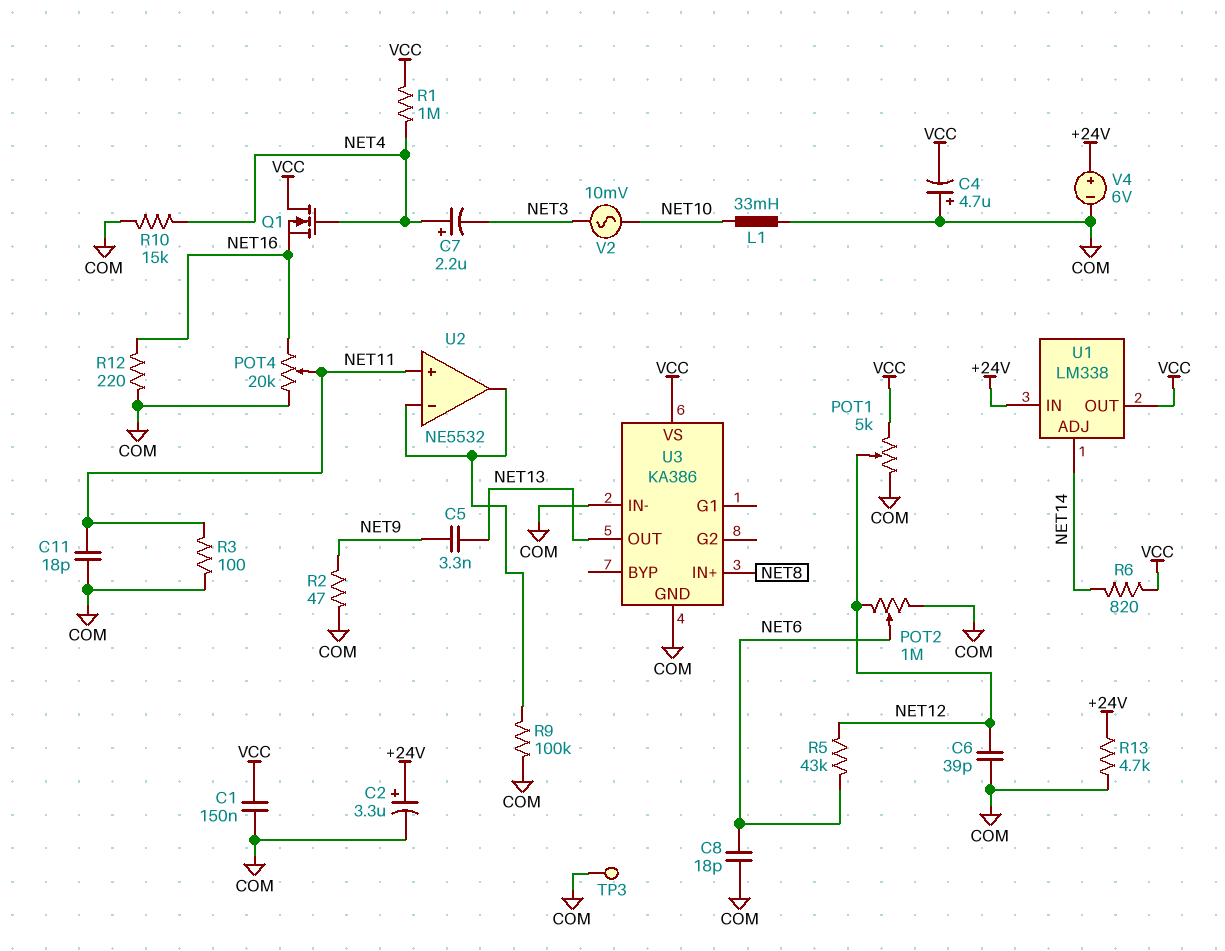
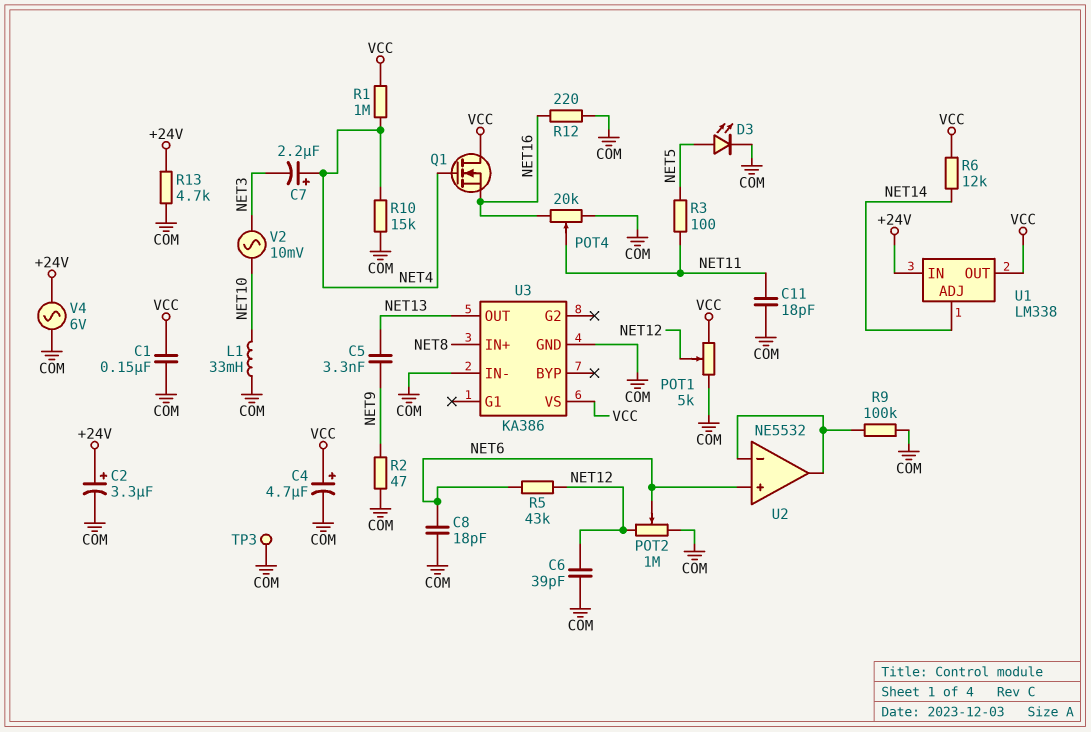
C4: 4.7uF (plus COM, minus VCC) -> 4.7uF (plus VCC, minus COM)
D3: none -> LED (A NET5, K COM)
R3: 100 (COM, NET11) -> 100 (NET5, NET11)
R6: 820 (NET14, VCC) -> 12k (NET14, VCC)
U2 pin in+: NET11 -> NET6
V4: 6V (plus +24V, minus COM) -> AC 6V (+24V, COM)

